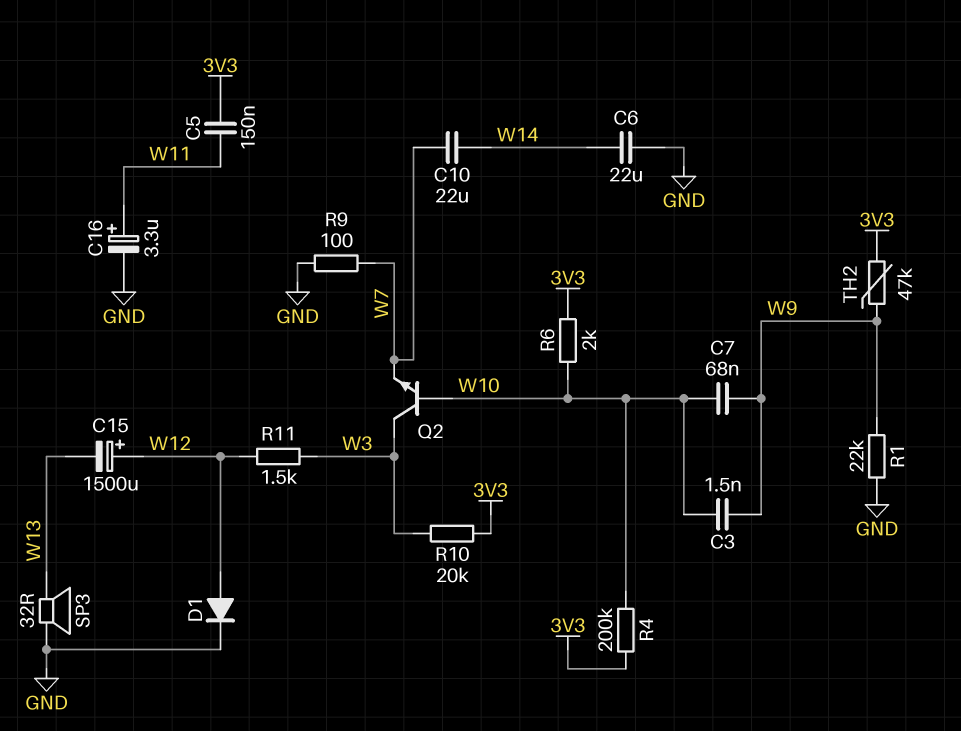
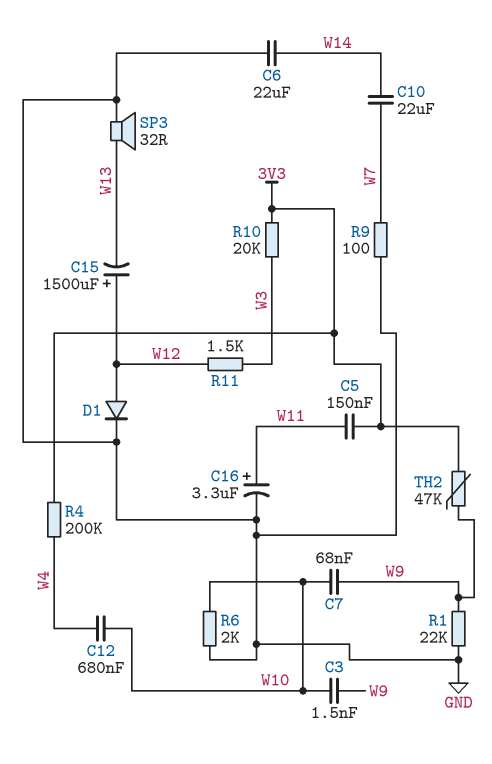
C12: none -> 680nF (W4, W10)
Q2: NPN (B W10, C W3, E W7) -> none
R4: 200k (3V3, W10) -> 200k (3V3, W4)
R6: 2k (3V3, W10) -> 2k (GND, W10)

